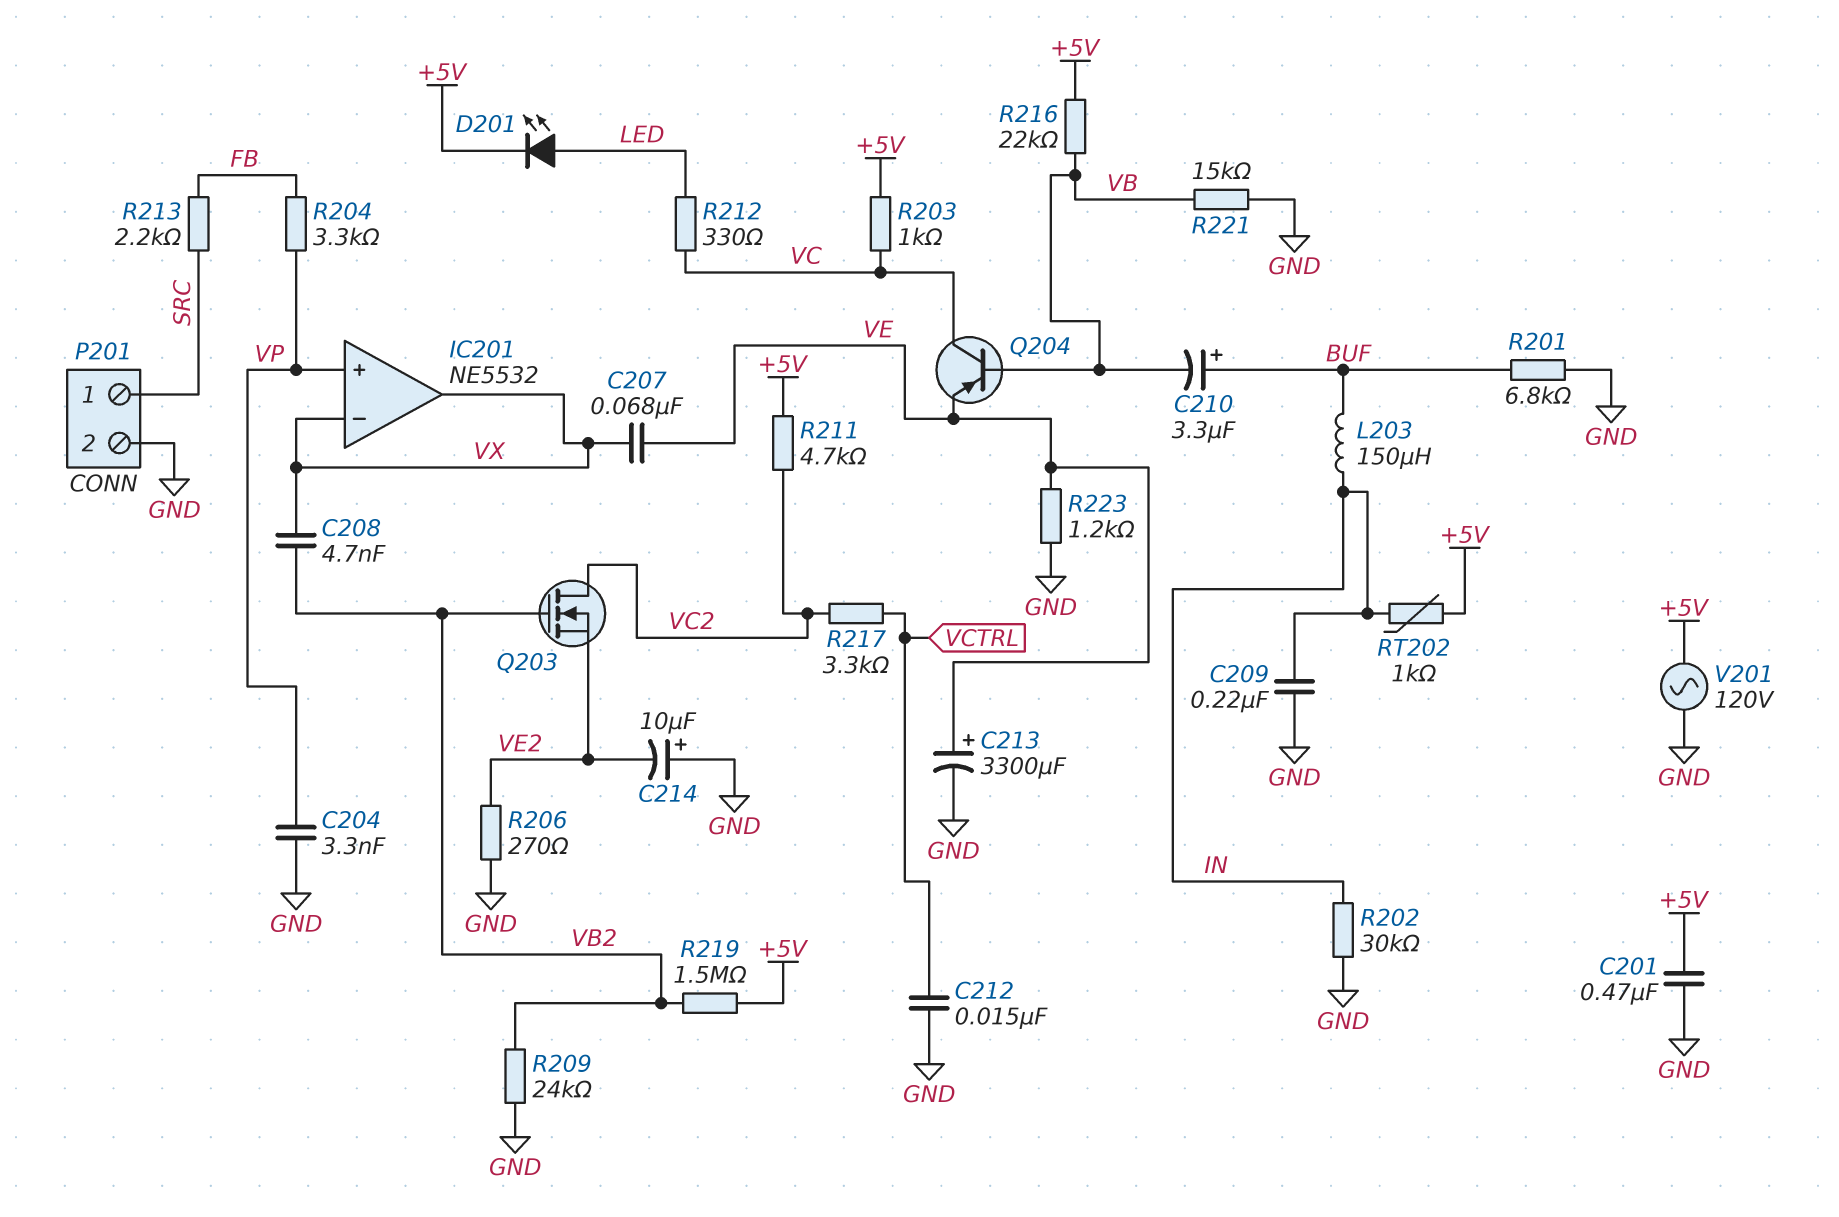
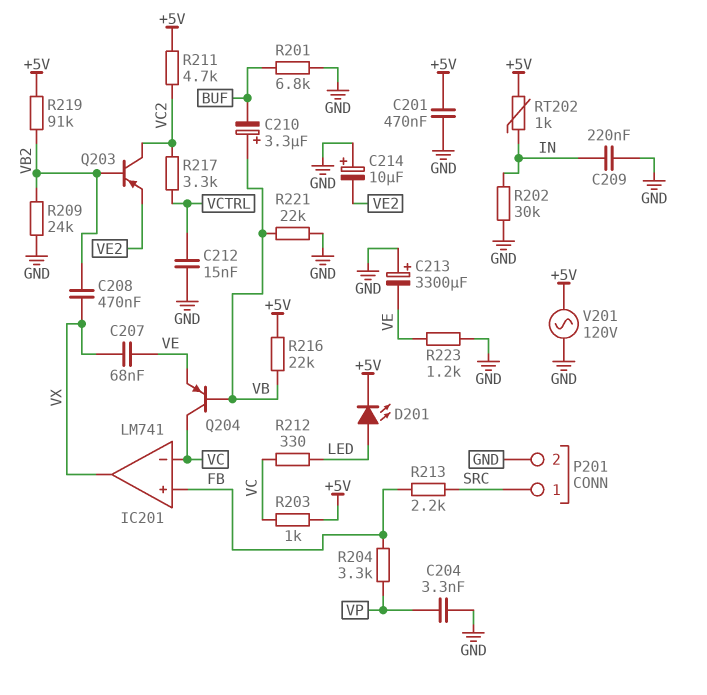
C208: 4.7nF (VB2, VX) -> 470nF (VB2, VX)
C210: 3.3uF (plus BUF, minus VB) -> 3.3uF (plus VB, minus BUF)
C213: 3300uF (plus VE, minus GND) -> 3300uF (plus GND, minus VE)
IC201: NE5532 -> LM741
IC201 pin in+: VP -> FB
IC201 pin in-: VX -> VC
L203: 150uH (BUF, IN) -> none
Q203: NMOS (G VB2, D VC2, S VE2) -> PNP (B VB2, C VC2, E VE2)
R206: 270 (GND, VE2) -> none
R219: 1.5M (+5V, VB2) -> 91k (+5V, VB2)
R221: 15k (GND, VB) -> 22k (GND, VB)

